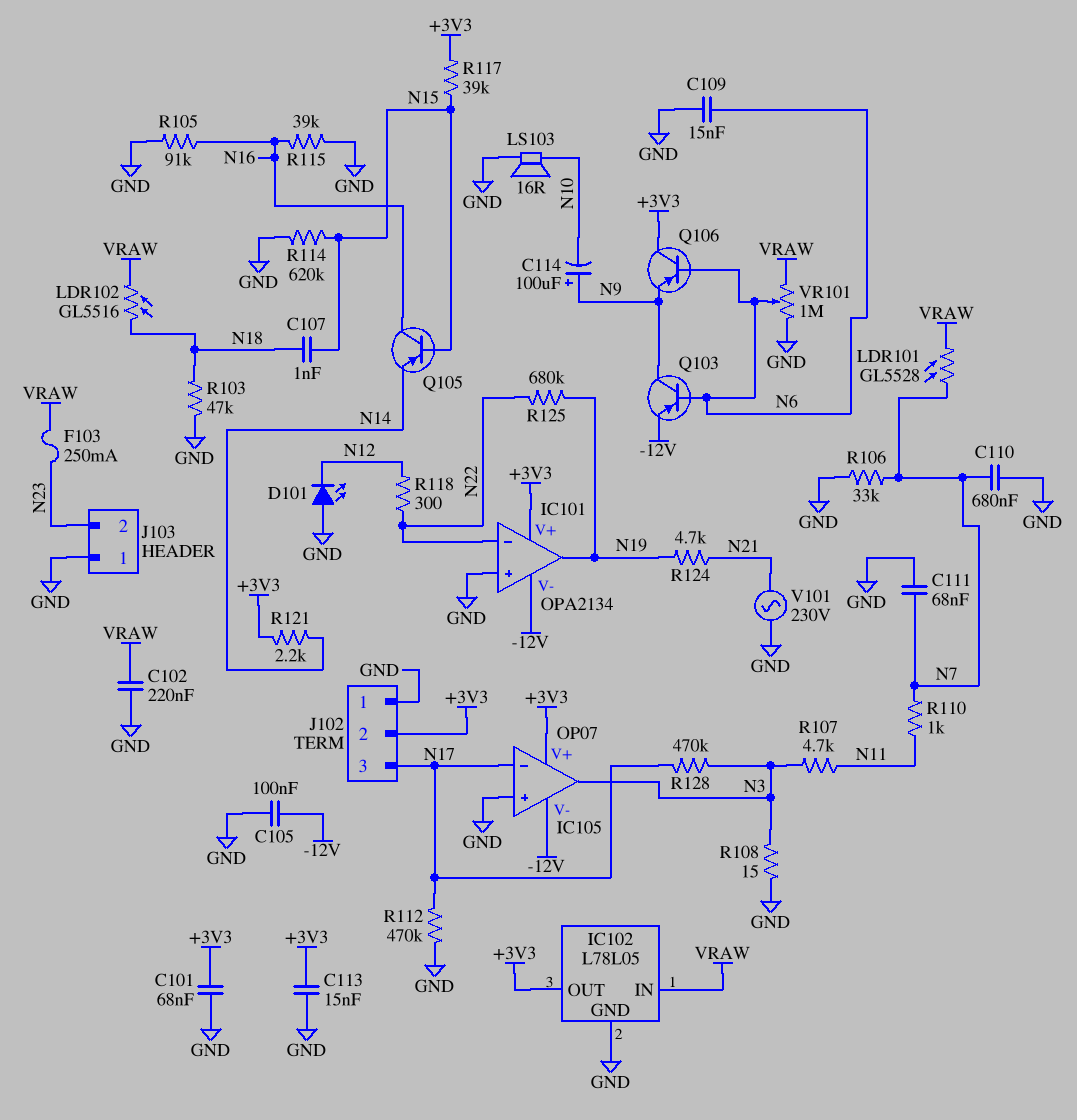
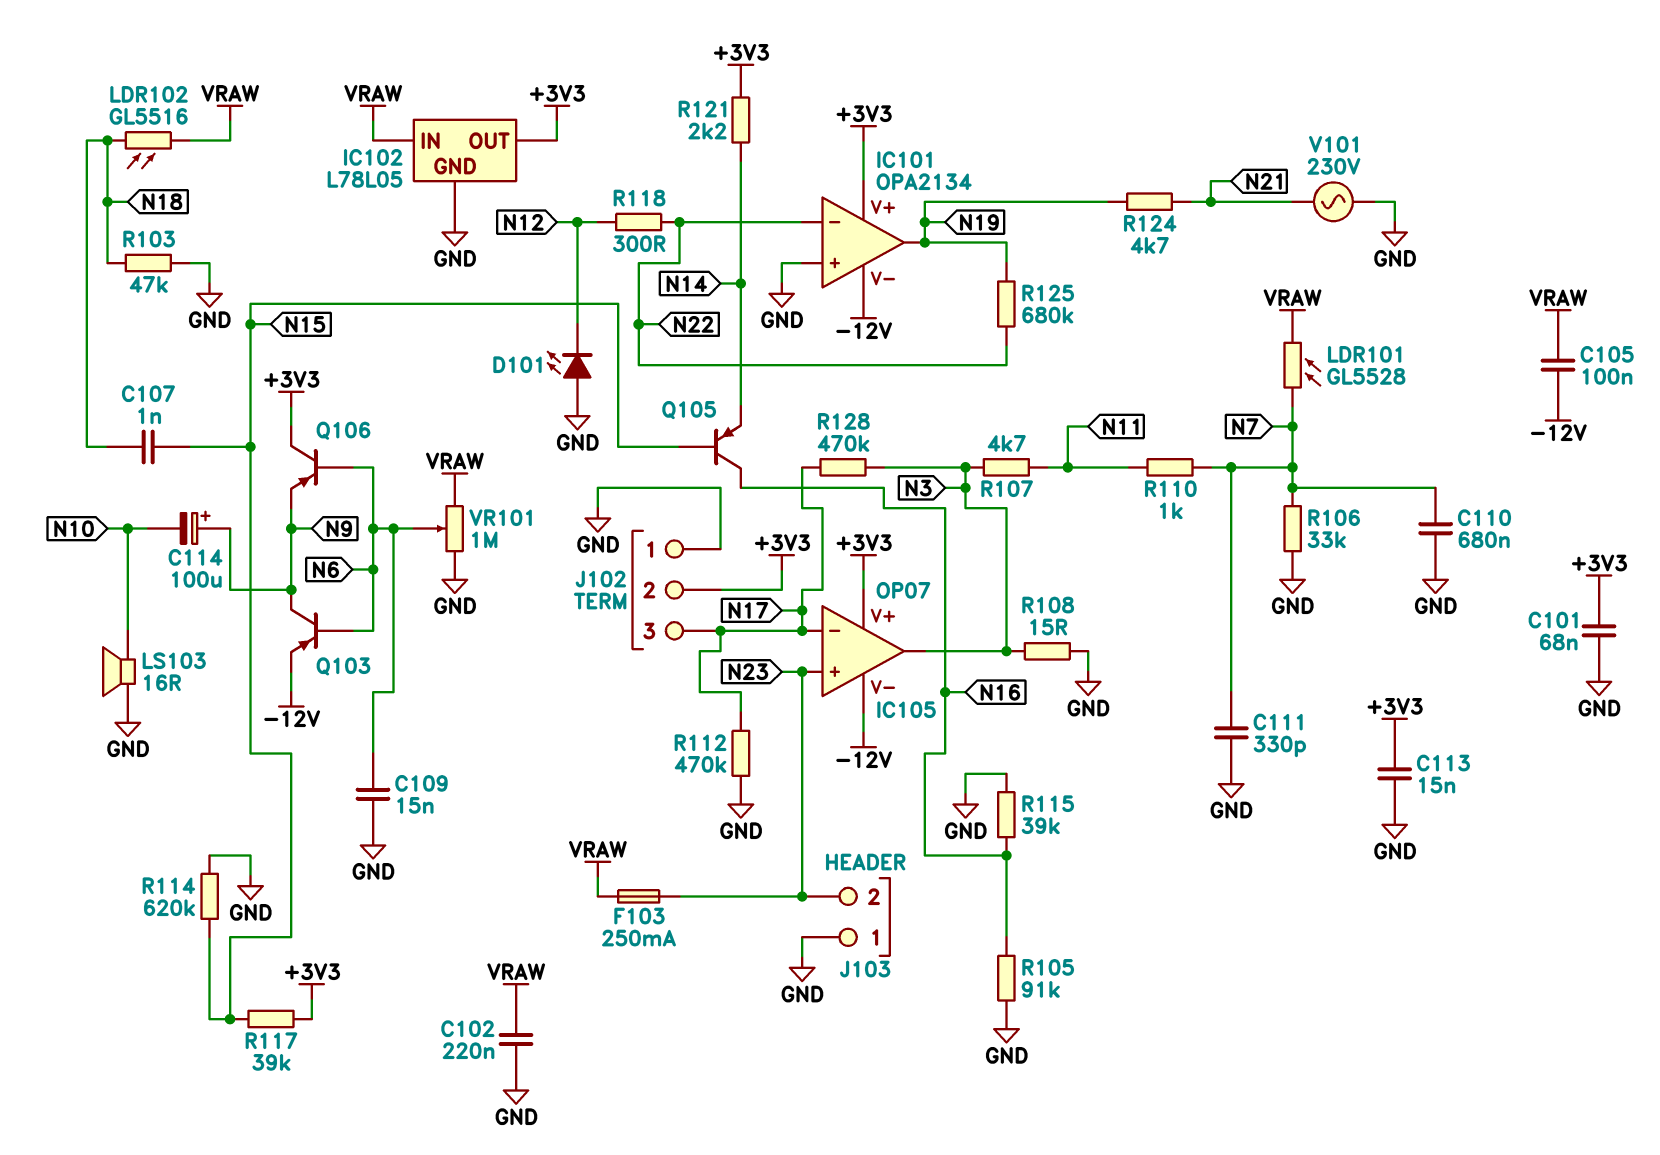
C105: 100nF (-12V, GND) -> 100nF (-12V, VRAW)
C111: 68nF (GND, N7) -> 330pF (GND, N7)
IC105 pin in+: GND -> N23

